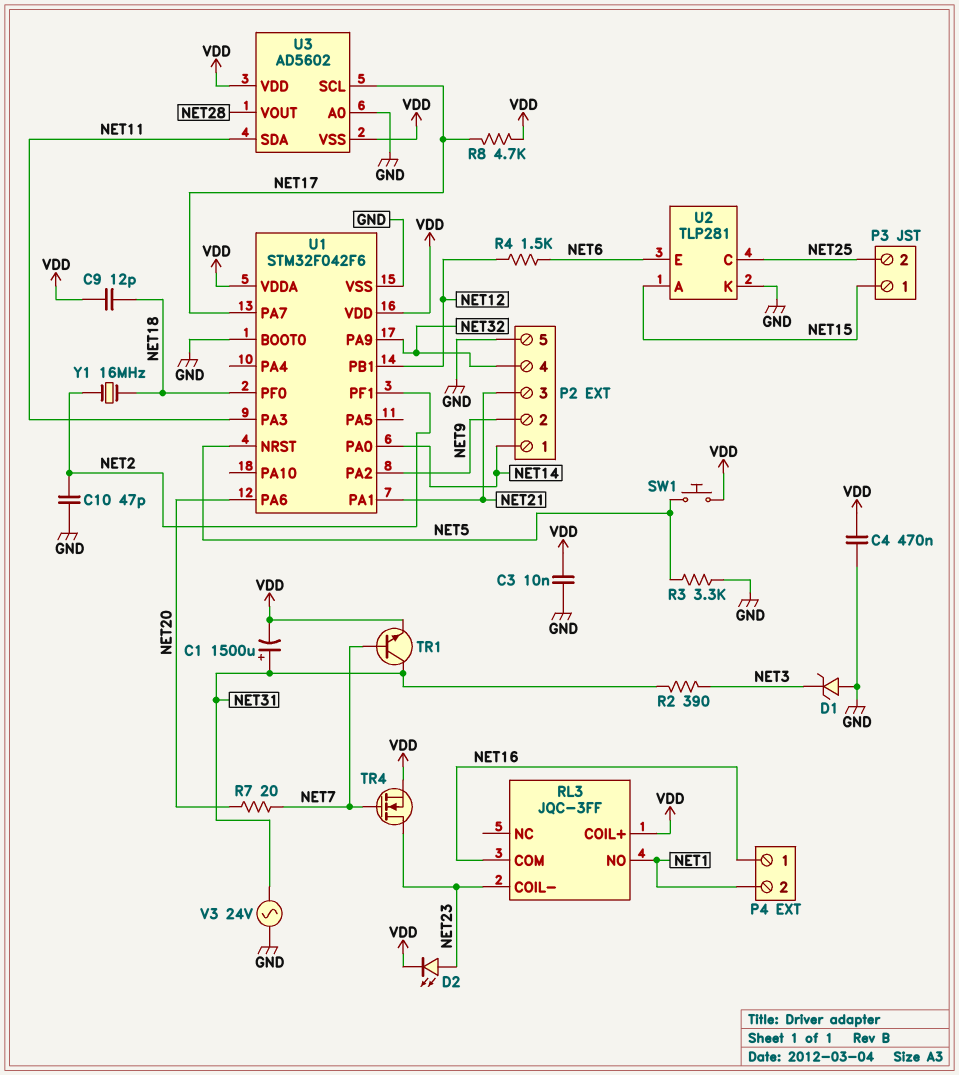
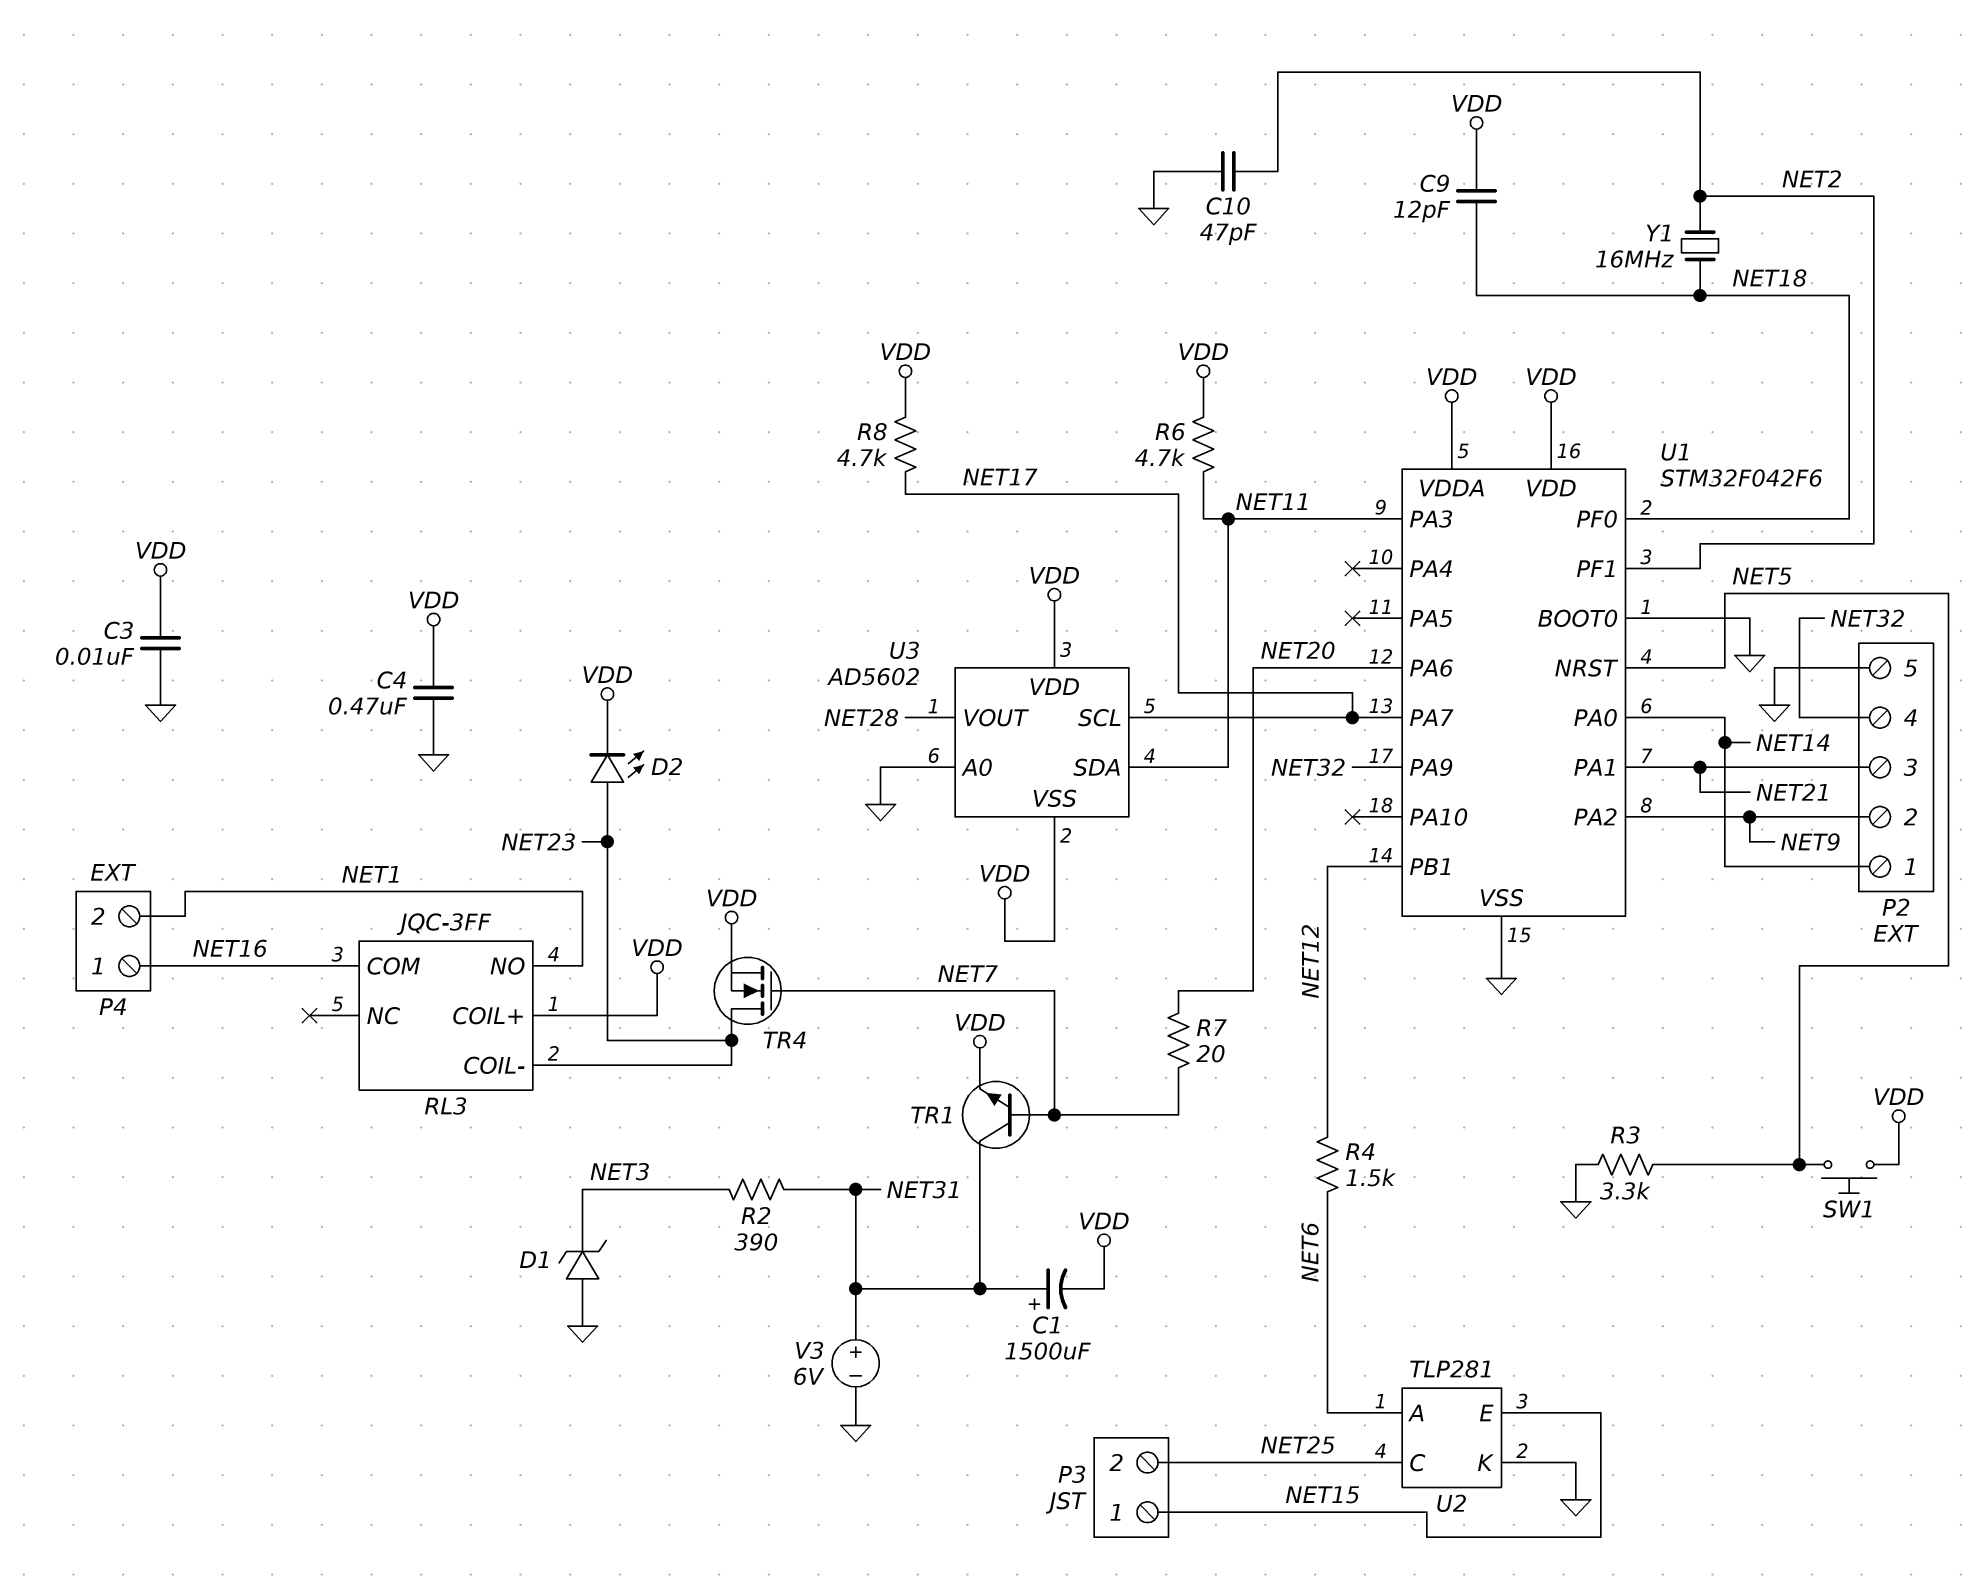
R6: none -> 4.7k (NET11, VDD)
U2 pin A: NET15 -> NET6
U2 pin E: NET6 -> NET15
V3: AC 24V (GND, NET31) -> 6V (plus NET31, minus GND)

